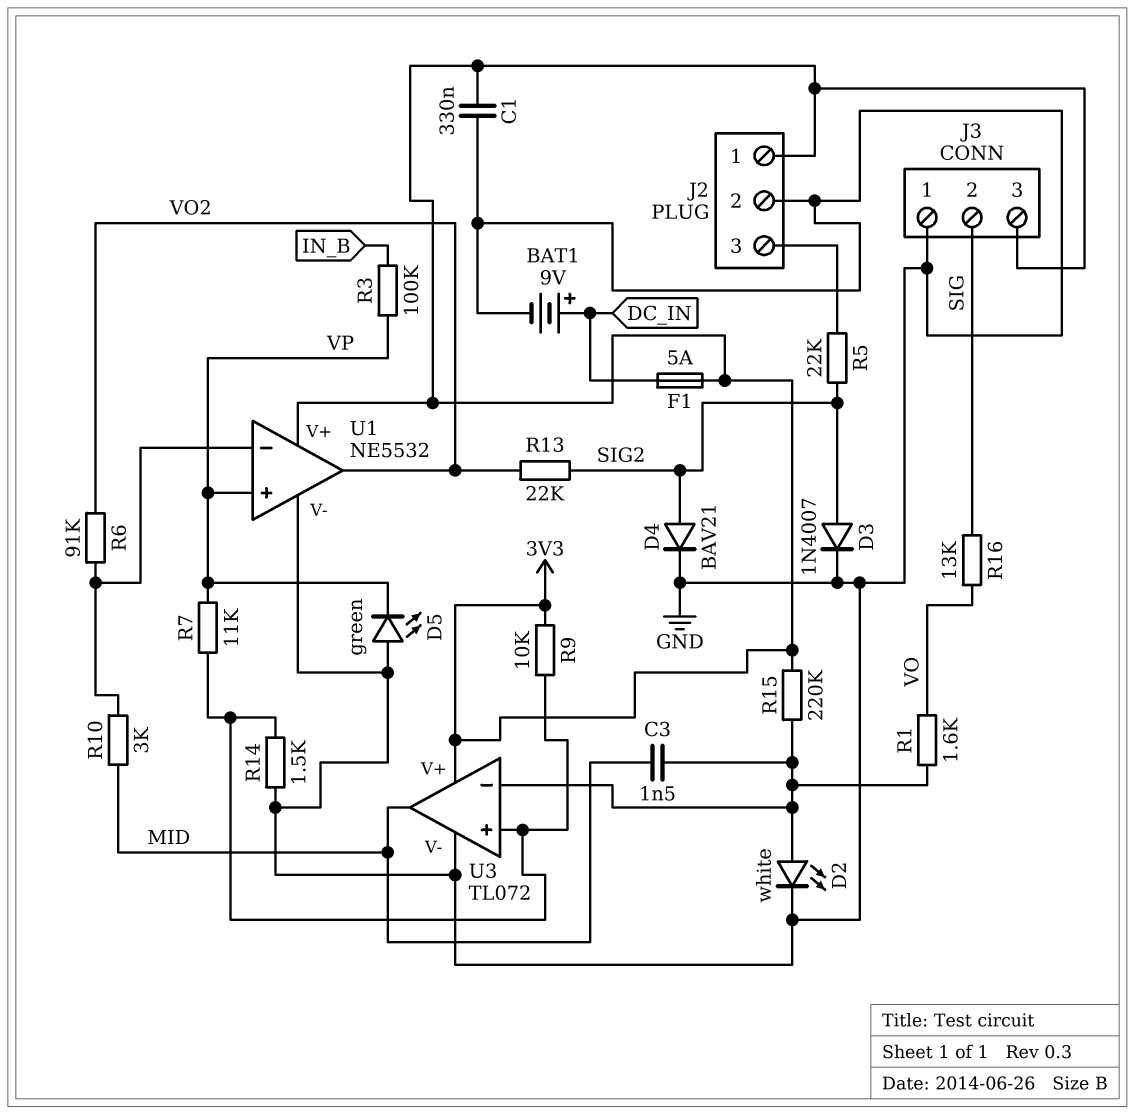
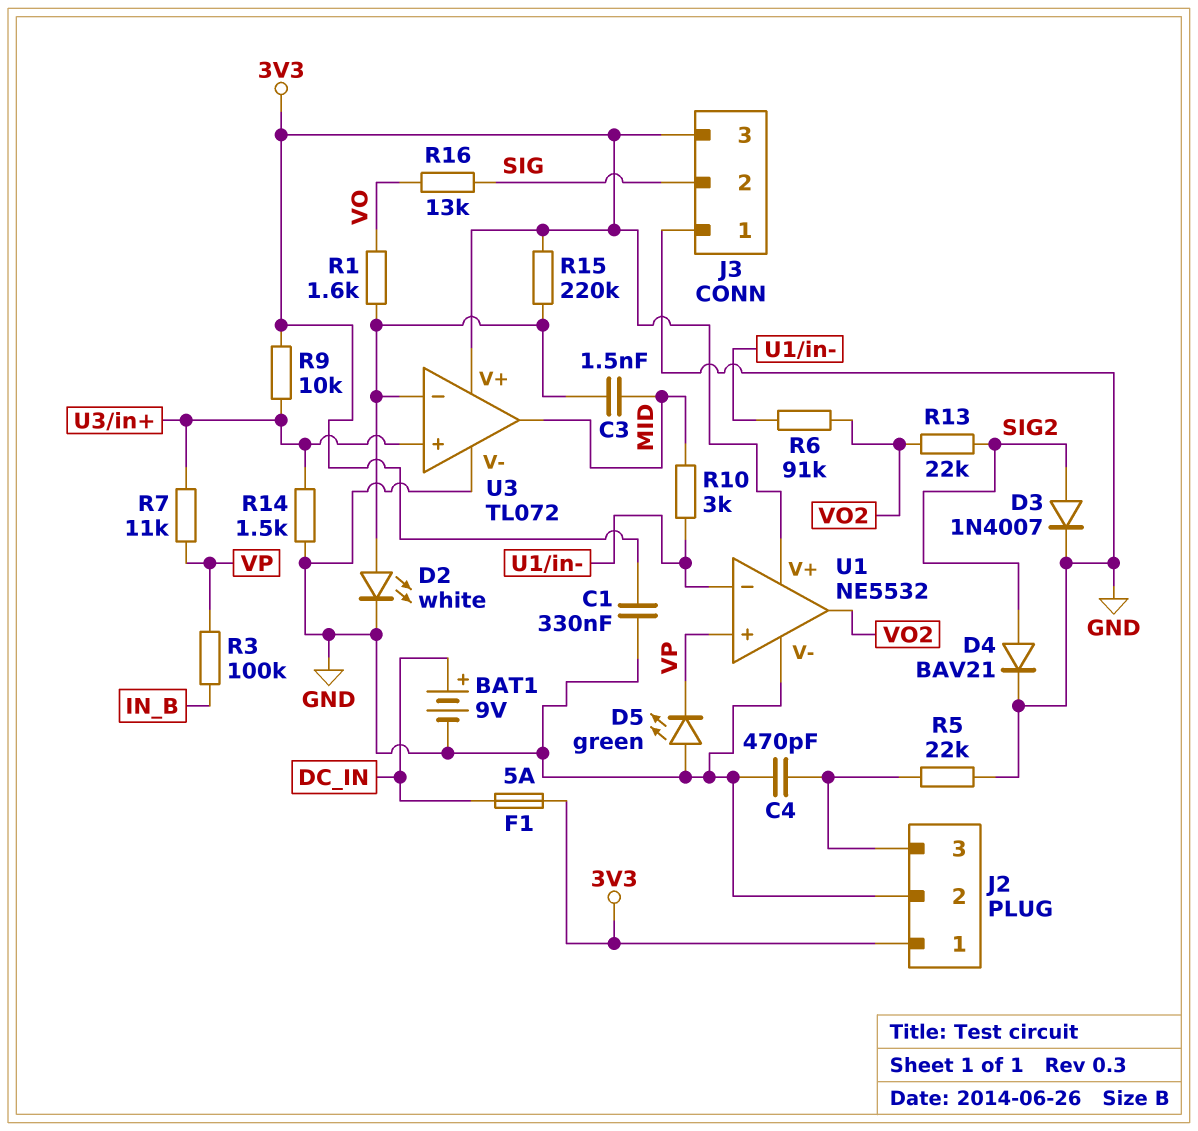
C4: none -> 470pF (GND, J2/3)
R5: 22k (J2/3, SIG2) -> 22k (GND, J2/3)

